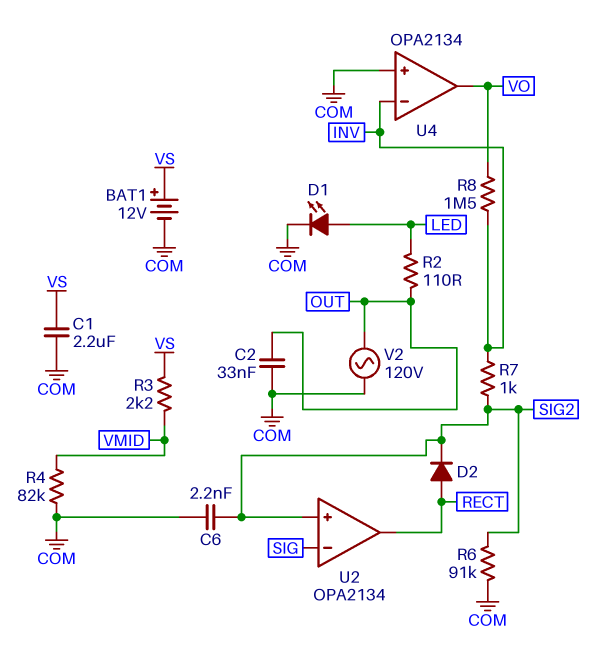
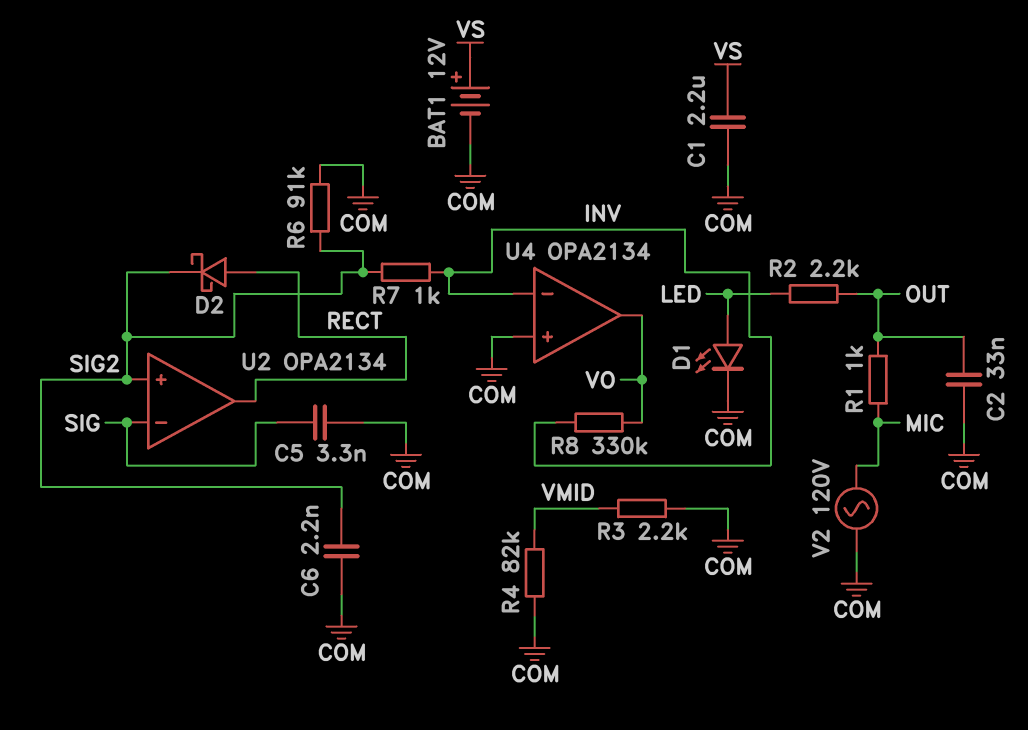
C5: none -> 3.3nF (COM, SIG)
D2: diode (A RECT, K SIG2) -> schottky (A RECT, K SIG2)
R1: none -> 1k (MIC, OUT)
R2: 110 (LED, OUT) -> 2.2k (LED, OUT)
R3: 2.2k (VMID, VS) -> 2.2k (COM, VMID)
R8: 1.5M (INV, VO) -> 330k (INV, VO)
V2: AC 120V (COM, OUT) -> AC 120V (COM, MIC)

